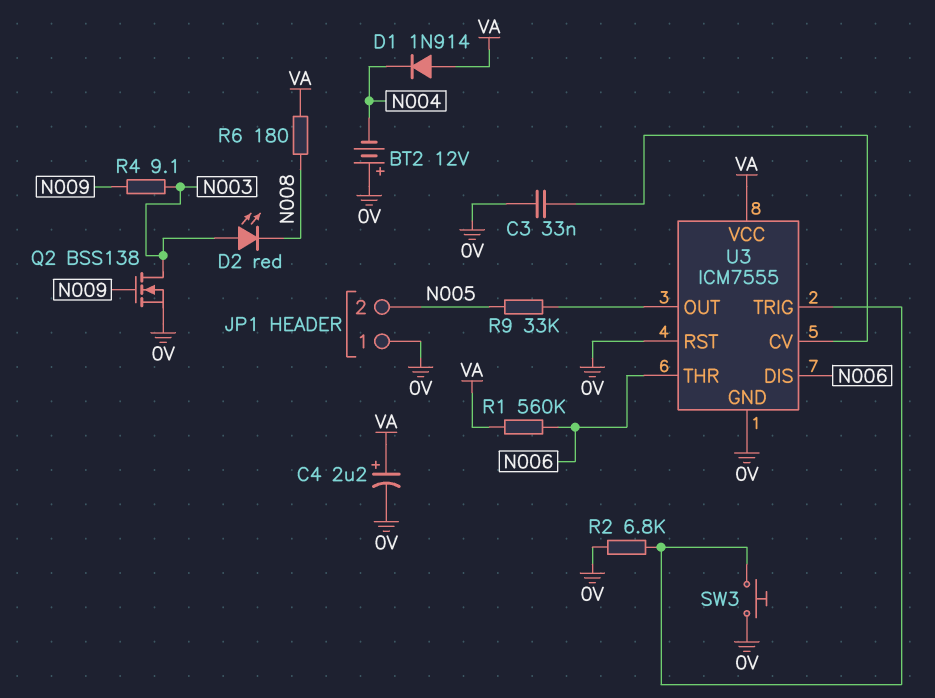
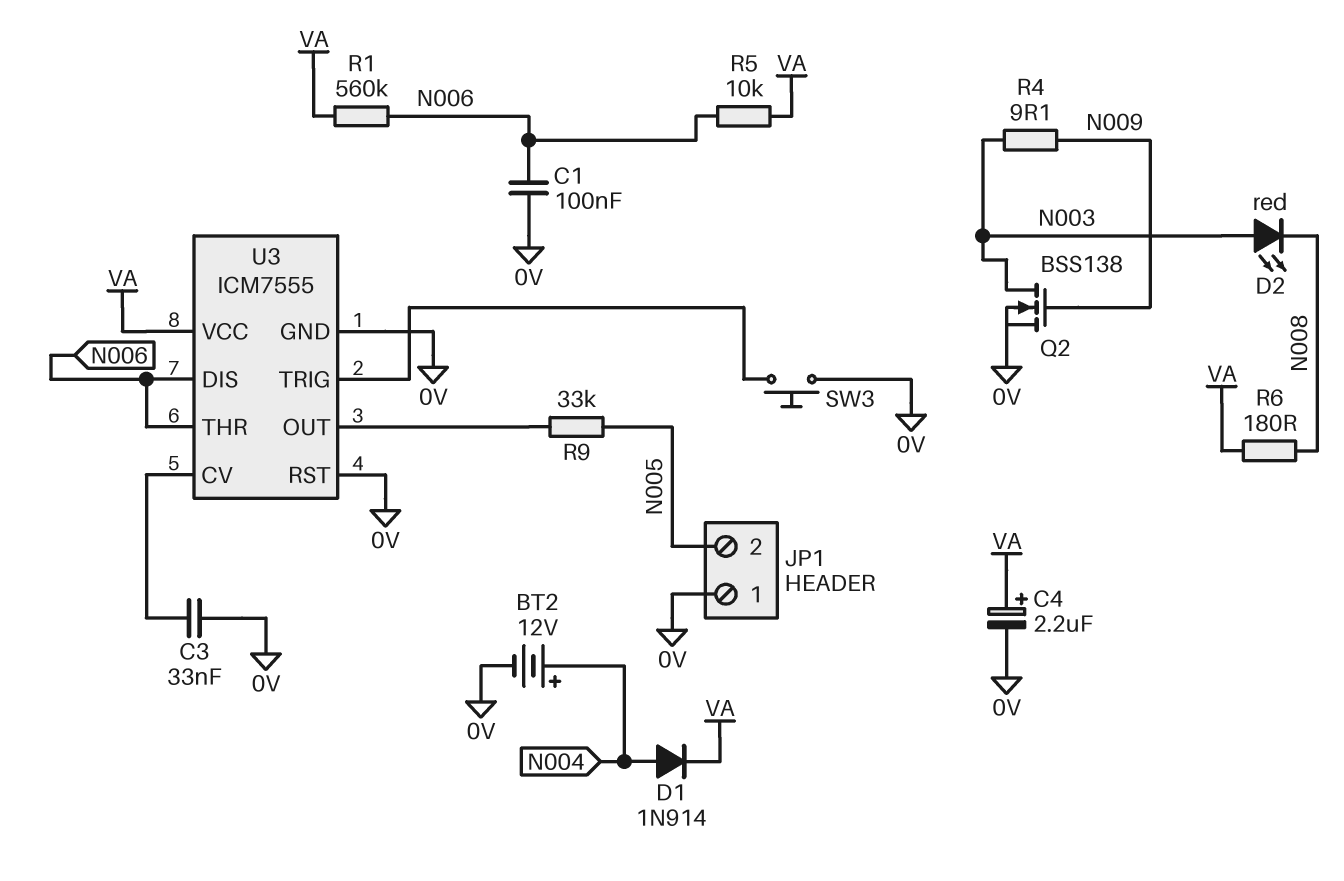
BT2: 12V (plus 0V, minus N004) -> 12V (plus N004, minus 0V)
C1: none -> 100nF (0V, N006)
D1: diode 1N914 (A VA, K N004) -> diode 1N914 (A N004, K VA)
R2: 6.8k (0V, U3/TRIG) -> none
R5: none -> 10k (N006, VA)

